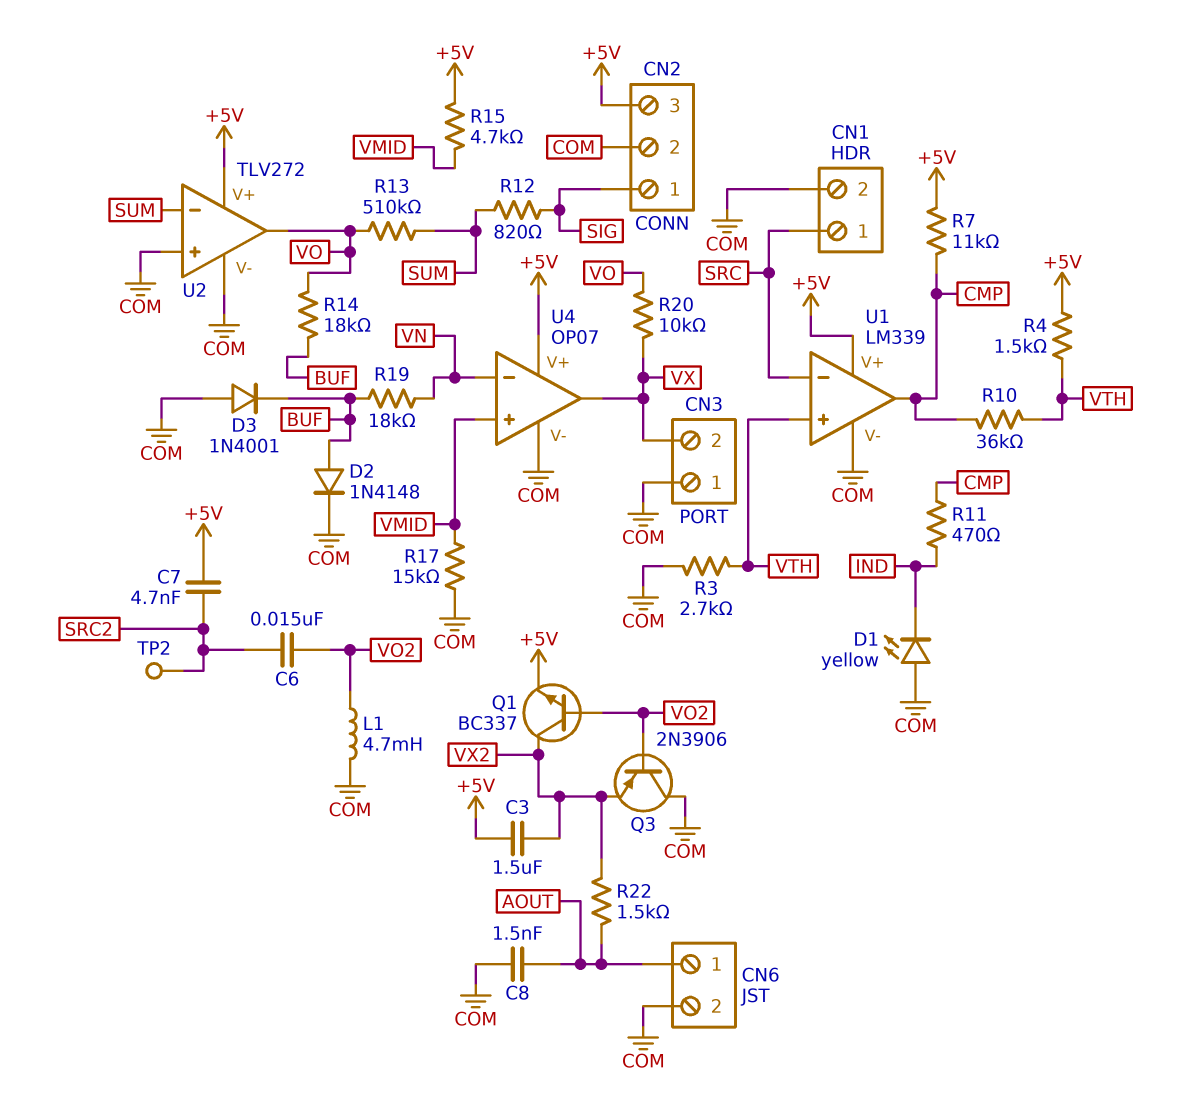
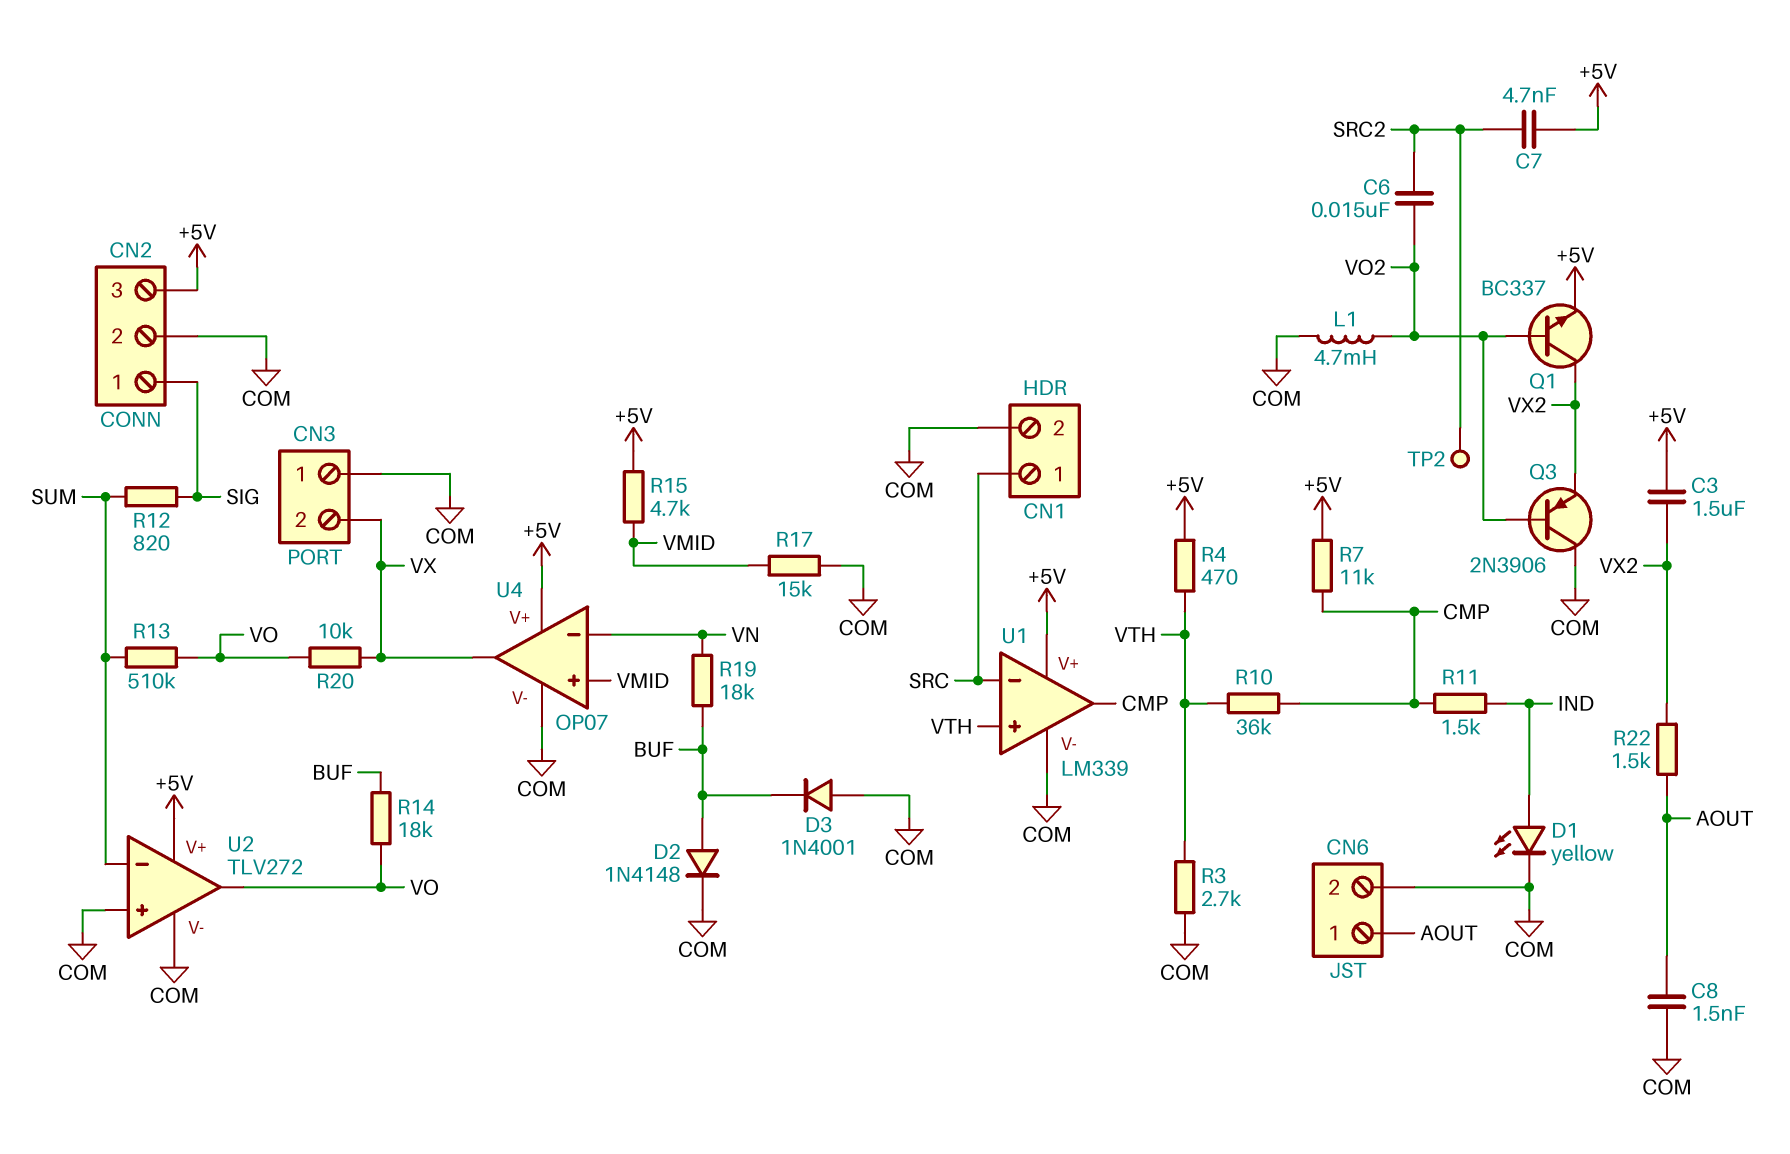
D1: LED yellow (A COM, K IND) -> LED yellow (A IND, K COM)
R4: 1.5k (+5V, VTH) -> 470 (+5V, VTH)
R11: 470 (CMP, IND) -> 1.5k (CMP, IND)

